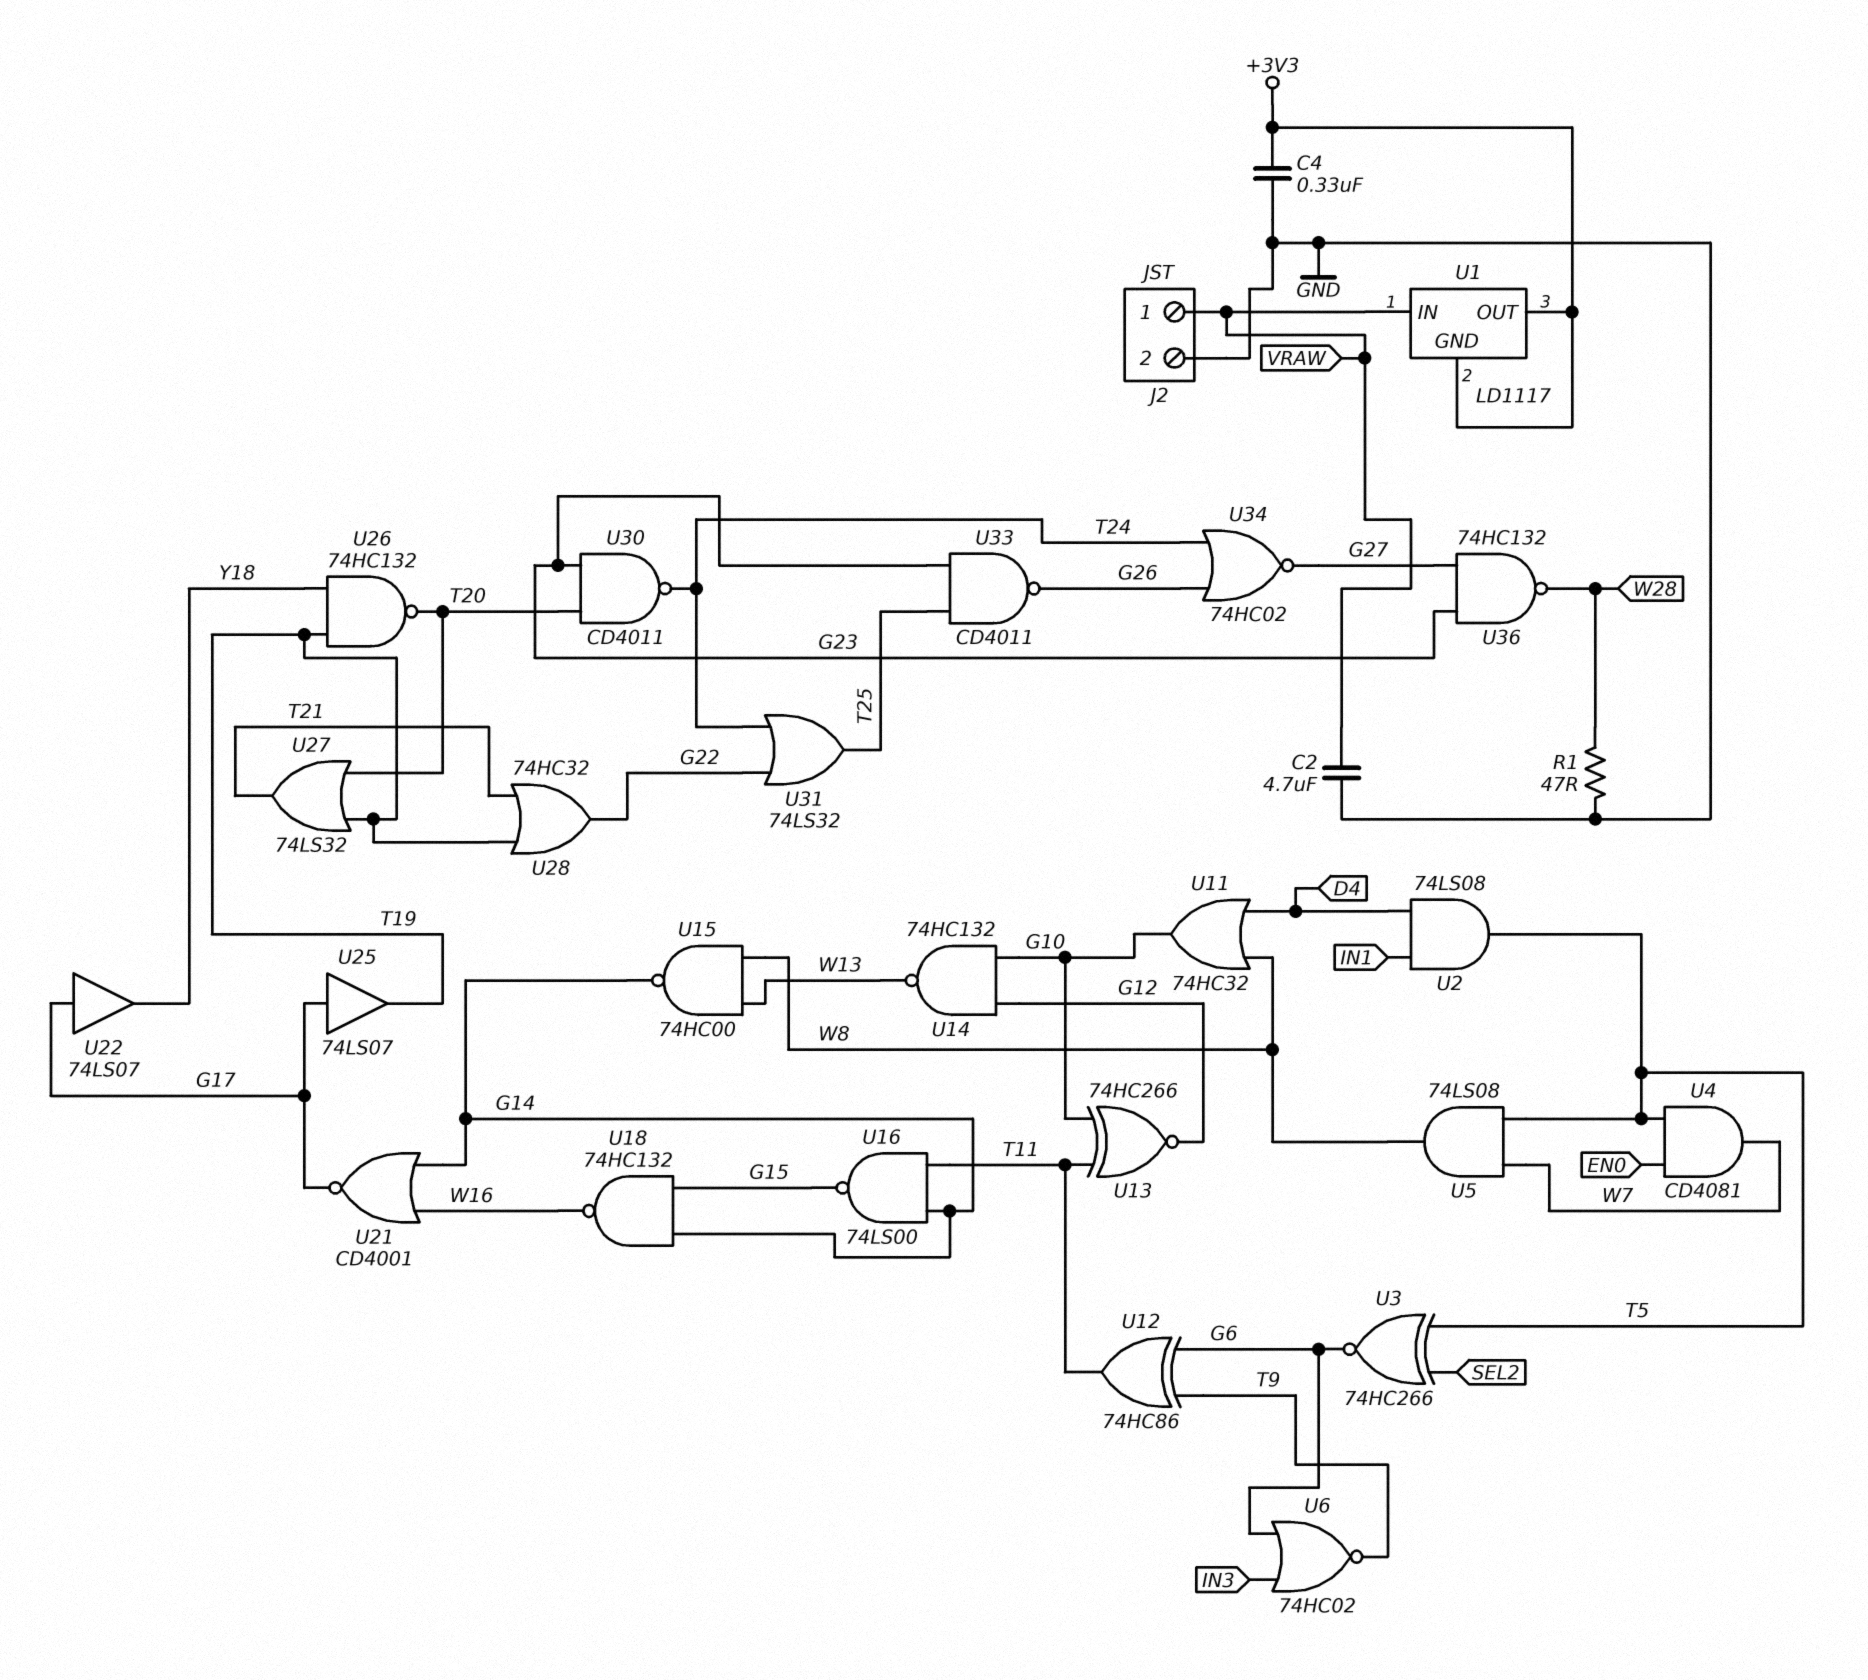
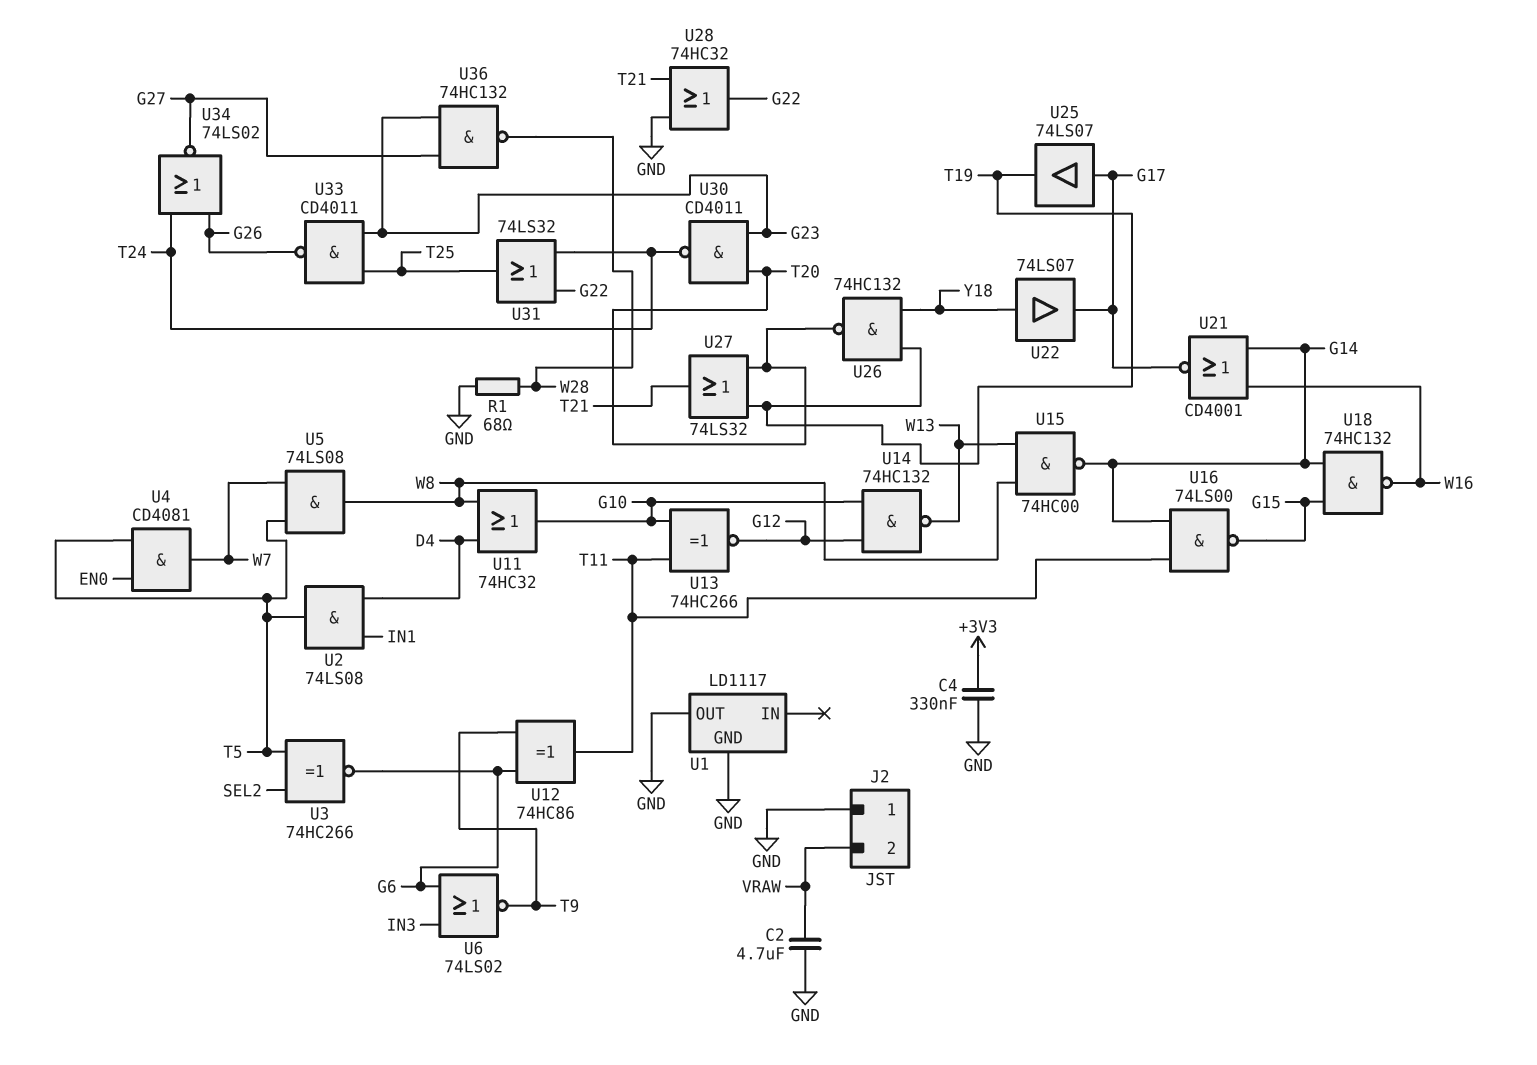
J2 pin 1: VRAW -> GND
J2 pin 2: GND -> VRAW
R1: 47 (GND, W28) -> 68 (GND, W28)
U1 pin GND: +3V3 -> GND
U1 pin IN: VRAW -> none
U1 pin OUT: +3V3 -> GND
U6: NOR 74HC02 (in G6, in IN3, out T9) -> NOR 74LS02 (in G6, in IN3, out T9)
U22: buffer 74LS07 (in G17, out Y18) -> buffer 74LS07 (in Y18, out G17)
U28: OR 74HC32 (in T19, in T21, out G22) -> OR 74HC32 (in GND, in T21, out G22)
U34: NOR 74HC02 (in G26, in T24, out G27) -> NOR 74LS02 (in G26, in T24, out G27)

